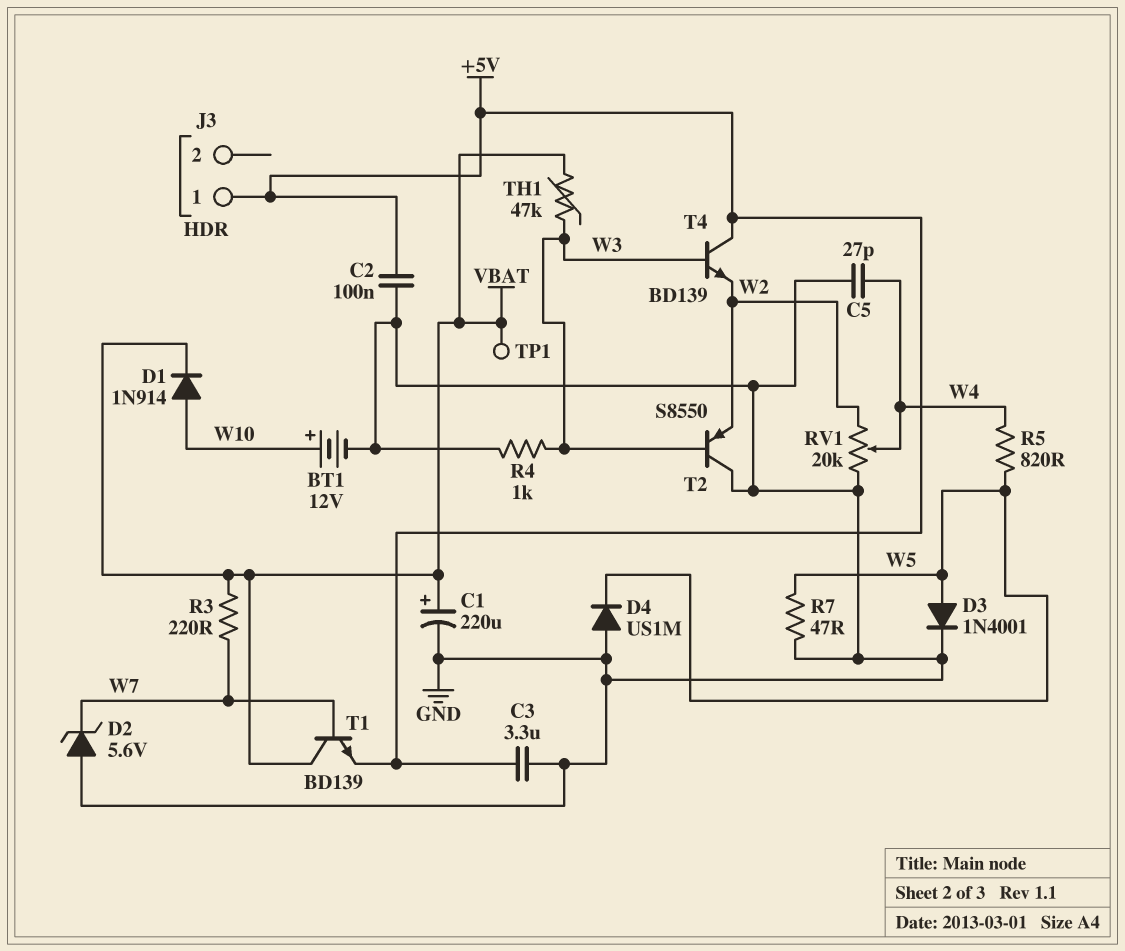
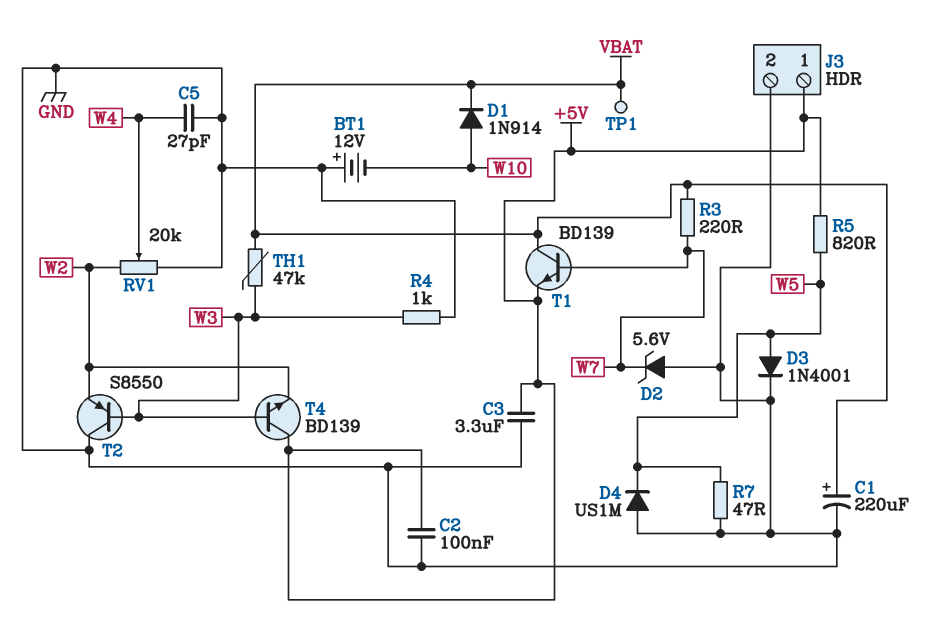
BT1: 12V (plus W10, minus GND) -> 12V (plus GND, minus W10)
J3 pin 2: none -> GND
R5: 820 (W4, W5) -> 820 (+5V, W5)

